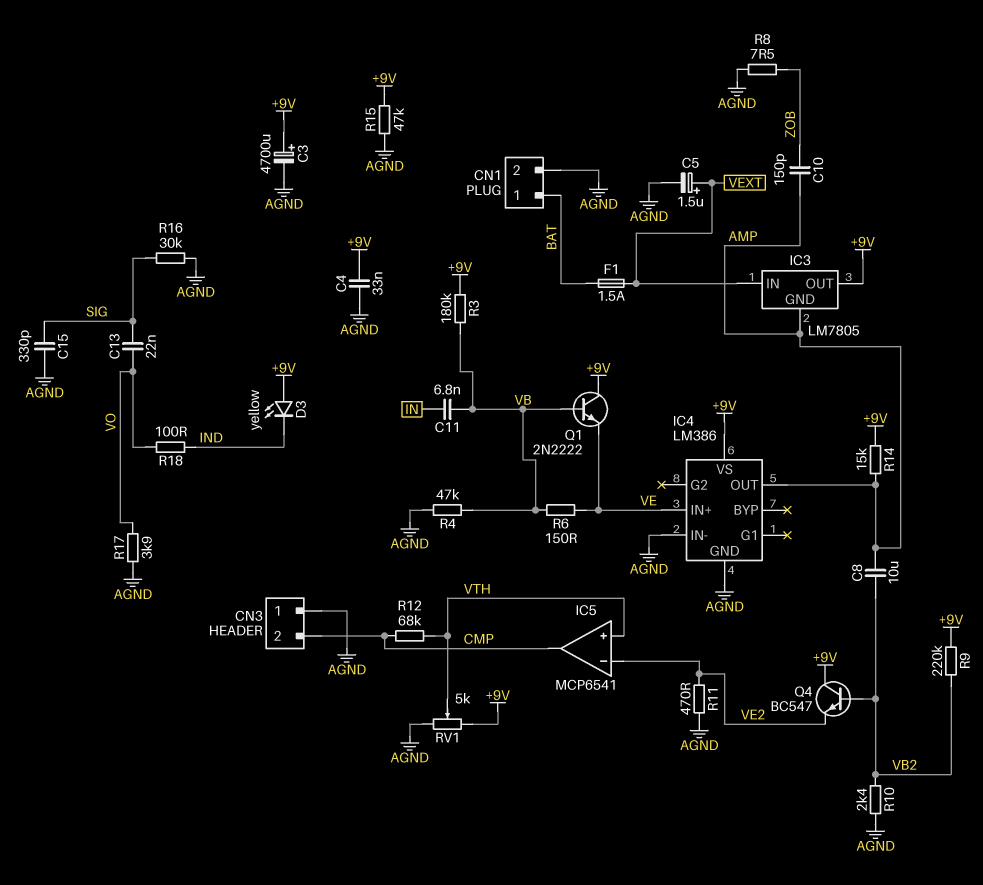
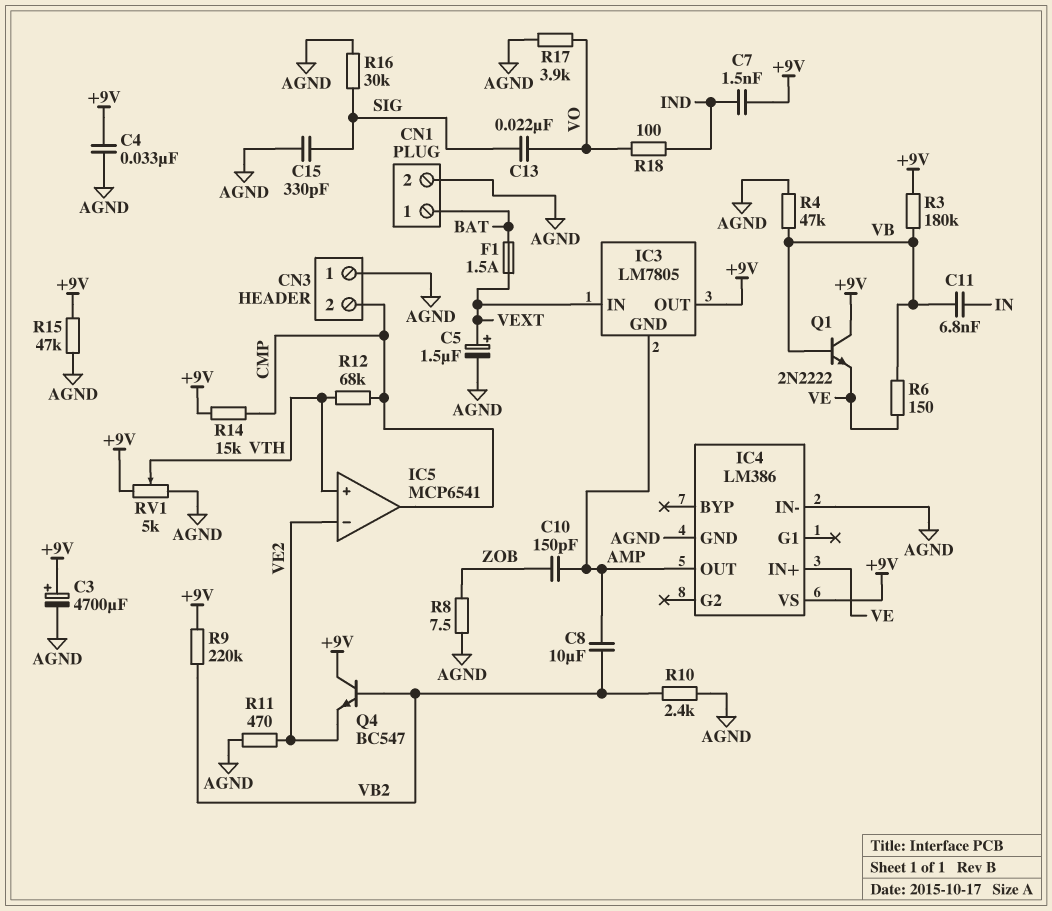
C7: none -> 1.5nF (+9V, IND)
D3: LED yellow (A +9V, K IND) -> none
R14: 15k (+9V, AMP) -> 15k (+9V, CMP)

